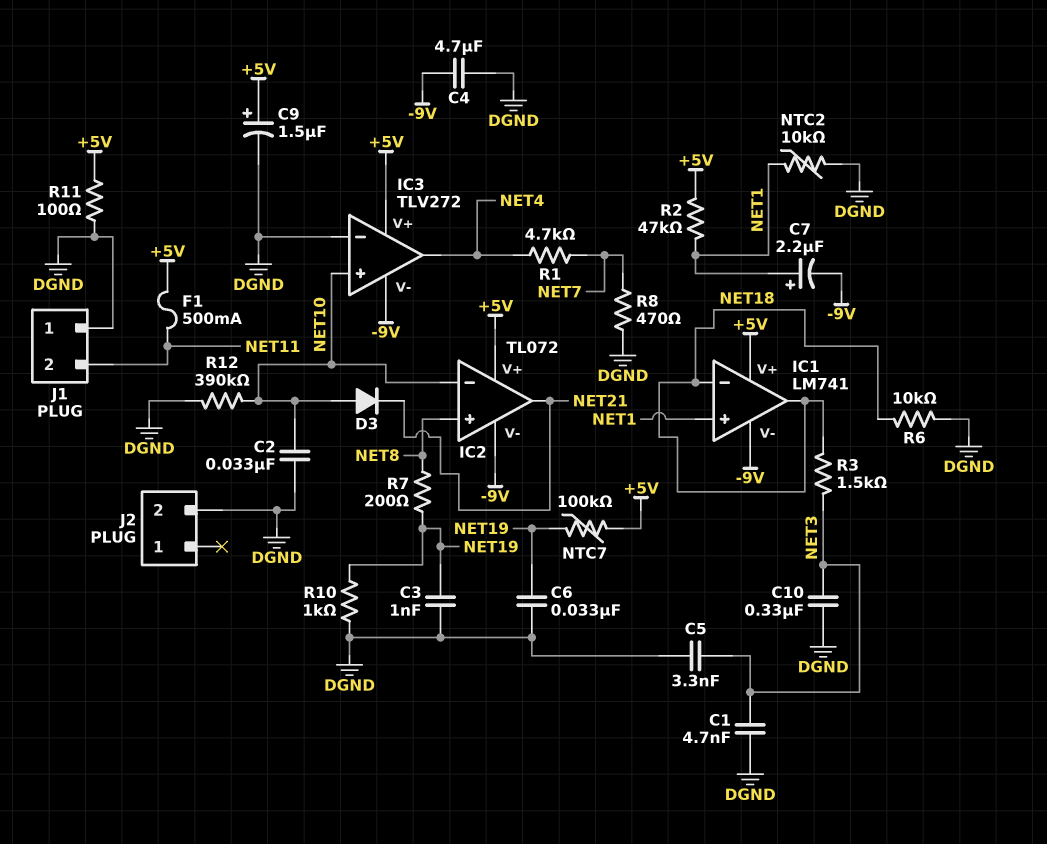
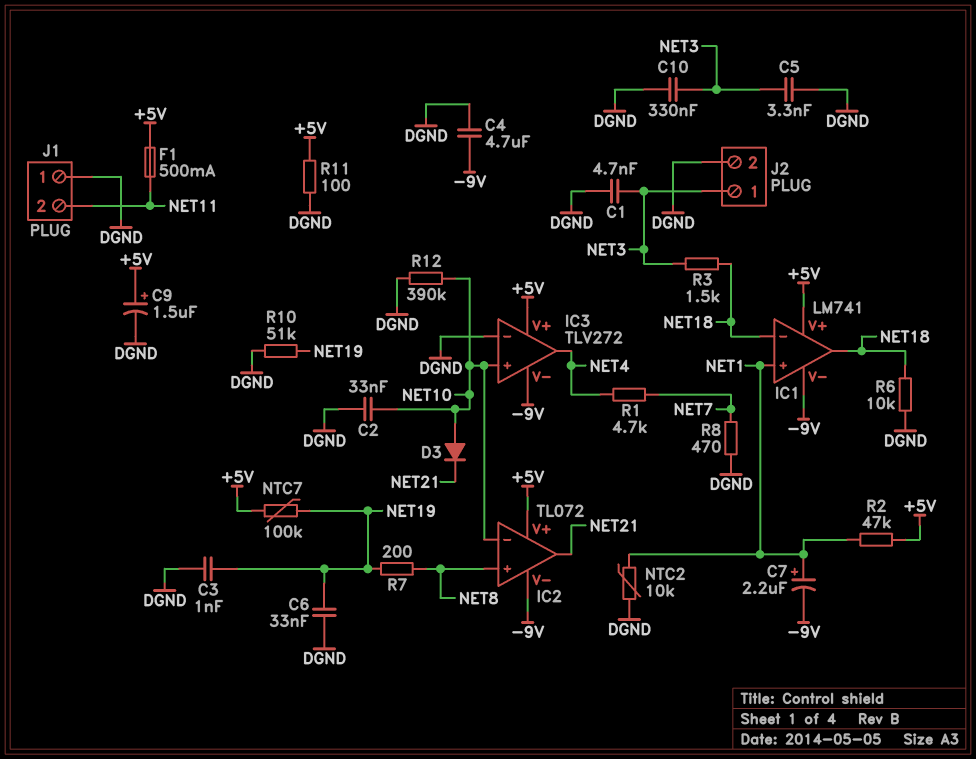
J2 pin 1: none -> NET3
R10: 1k (DGND, NET19) -> 51k (DGND, NET19)

